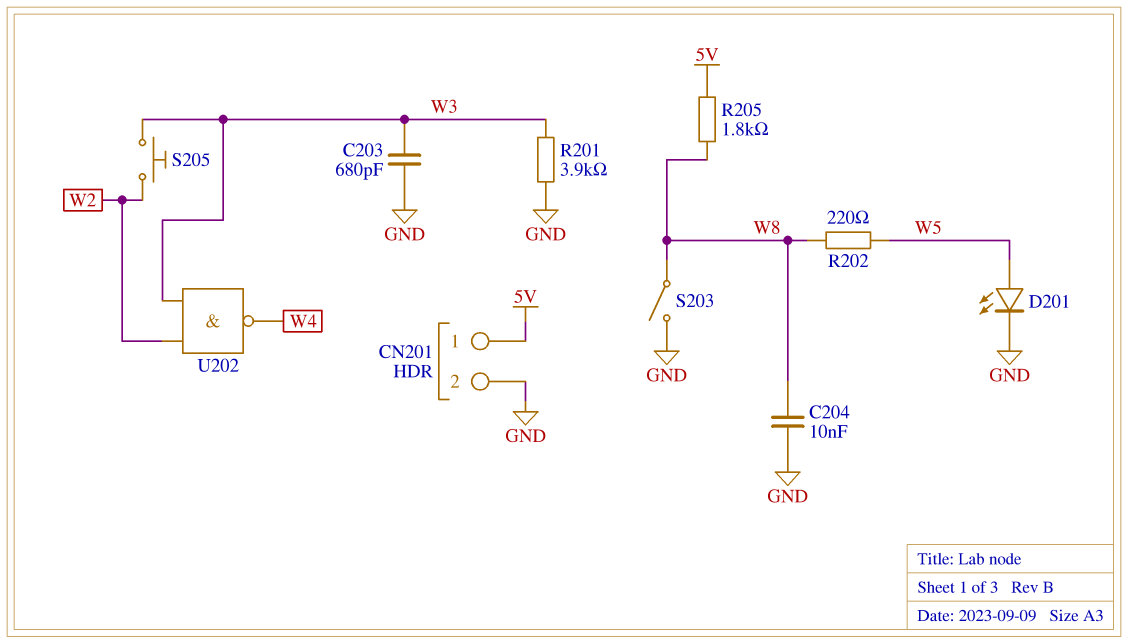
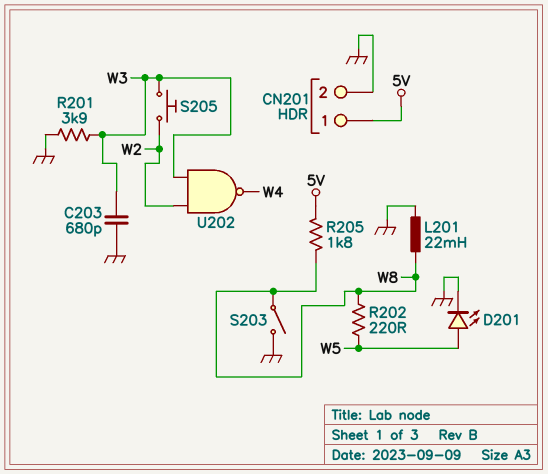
C204: 10nF (GND, W8) -> none
L201: none -> 22mH (GND, W8)

